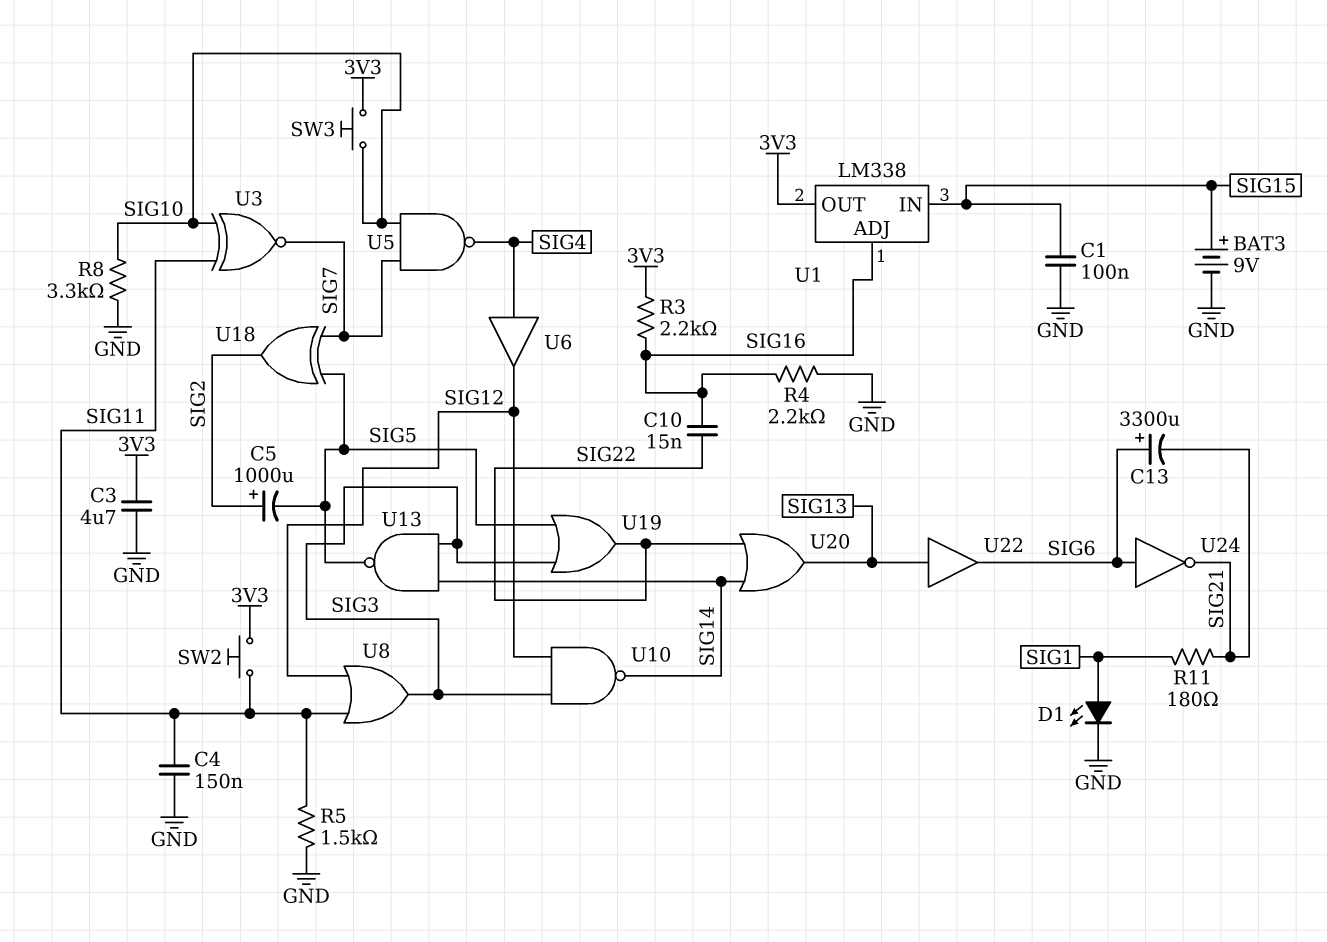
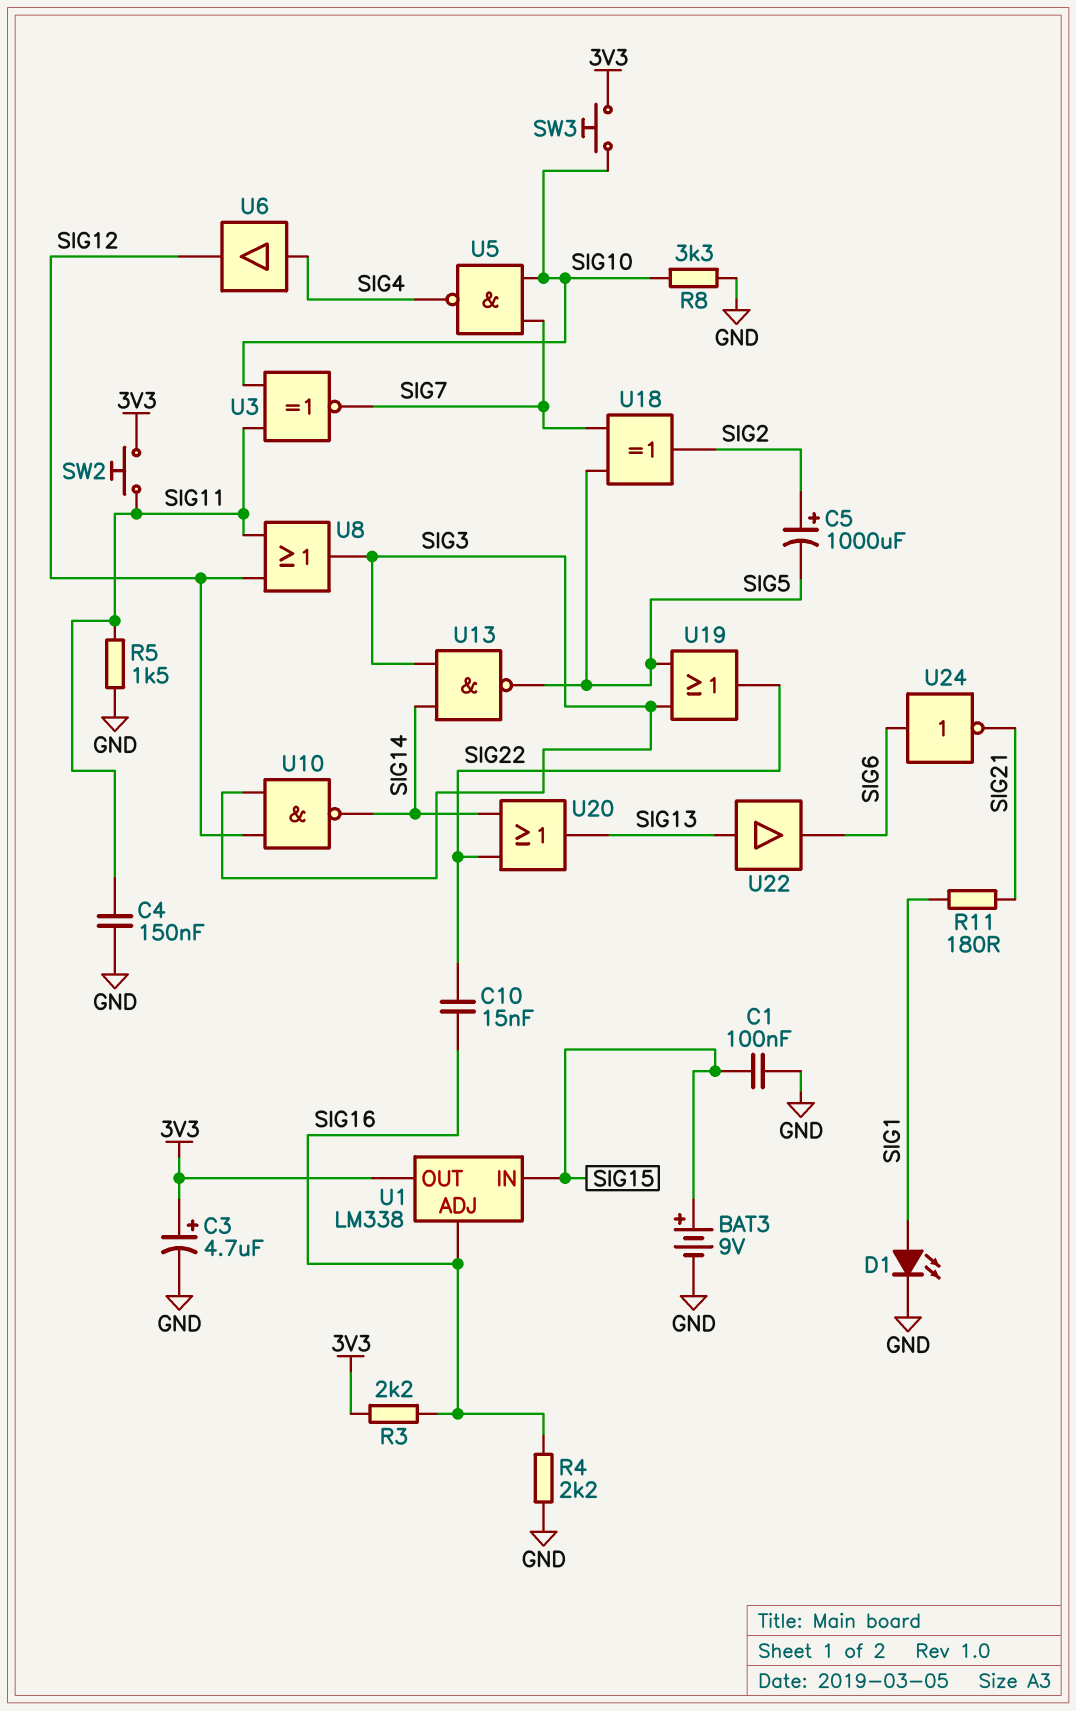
C3: 4.7uF (3V3, GND) -> 4.7uF (plus 3V3, minus GND)
C13: 3300uF (plus SIG6, minus SIG21) -> none

